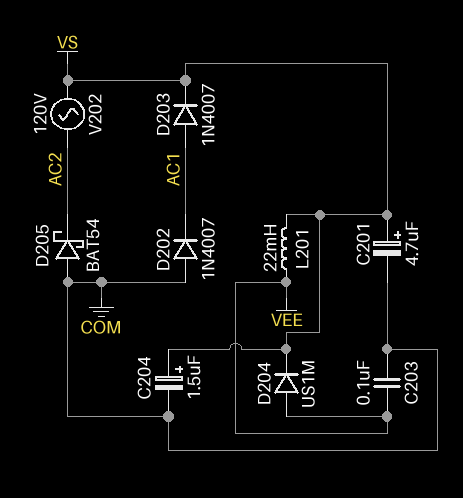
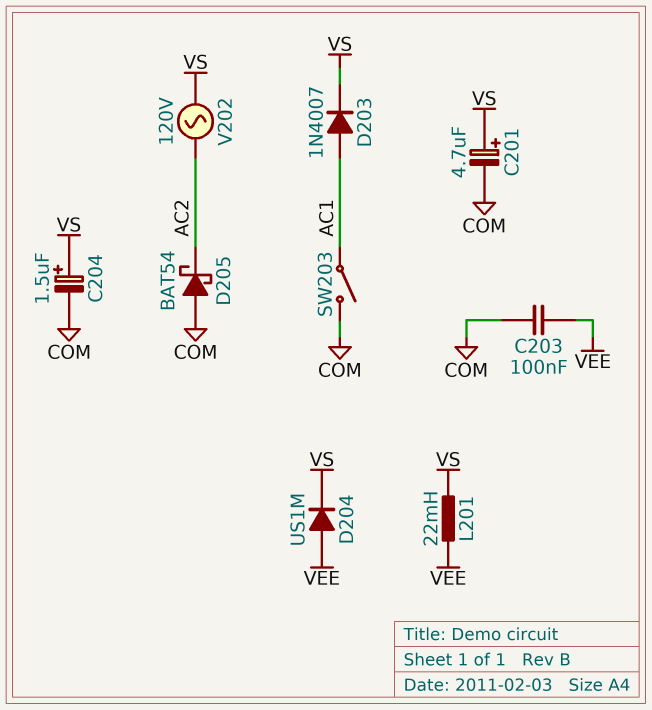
D202: diode 1N4007 (A COM, K AC1) -> none
SW203: none -> switch (AC1, COM)

